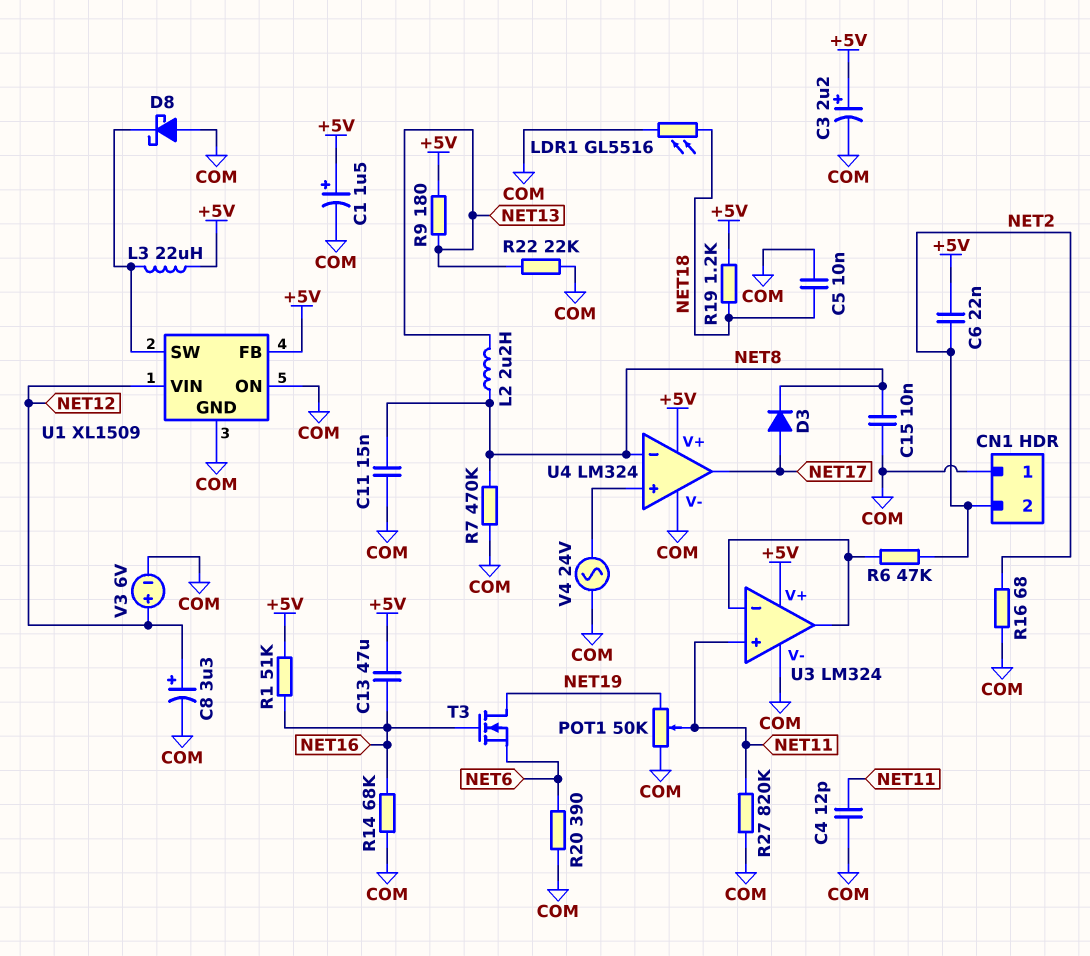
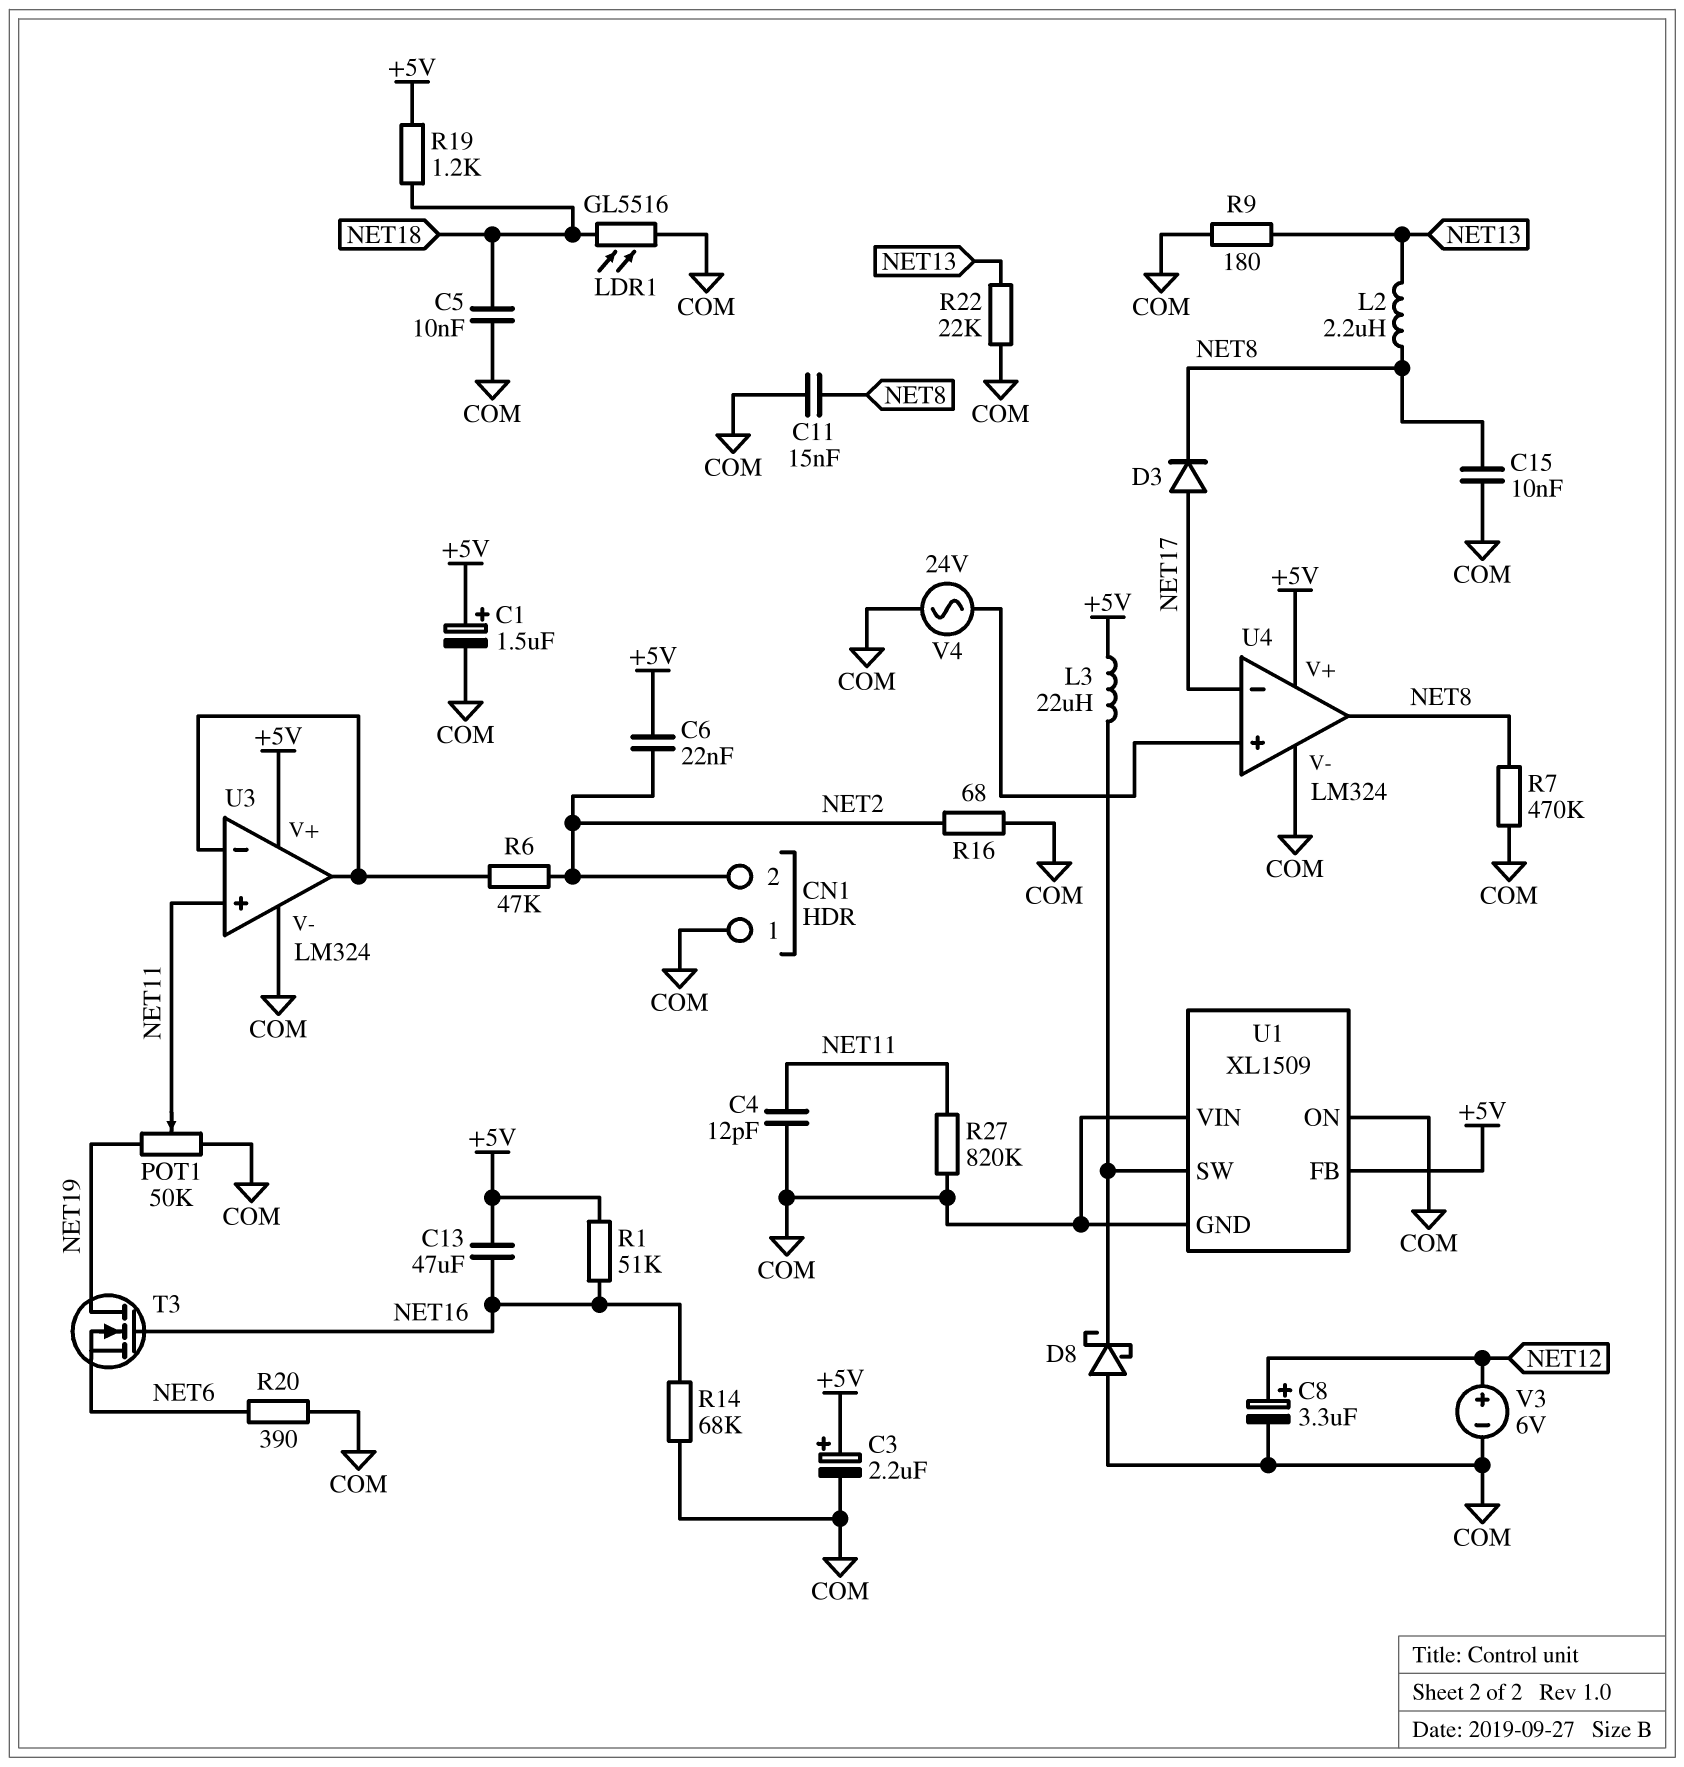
R9: 180 (+5V, NET13) -> 180 (COM, NET13)
U1 pin VIN: NET12 -> COM
U4 pin in-: NET8 -> NET17
U4 pin out: NET17 -> NET8

